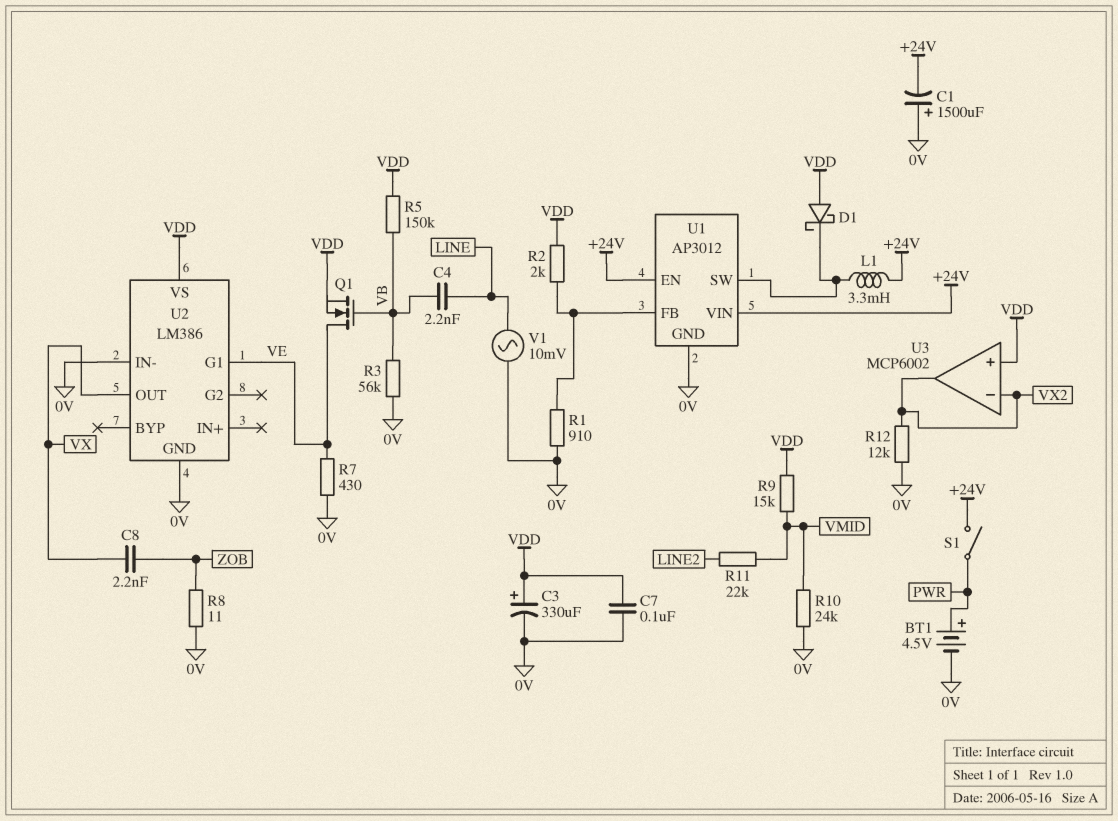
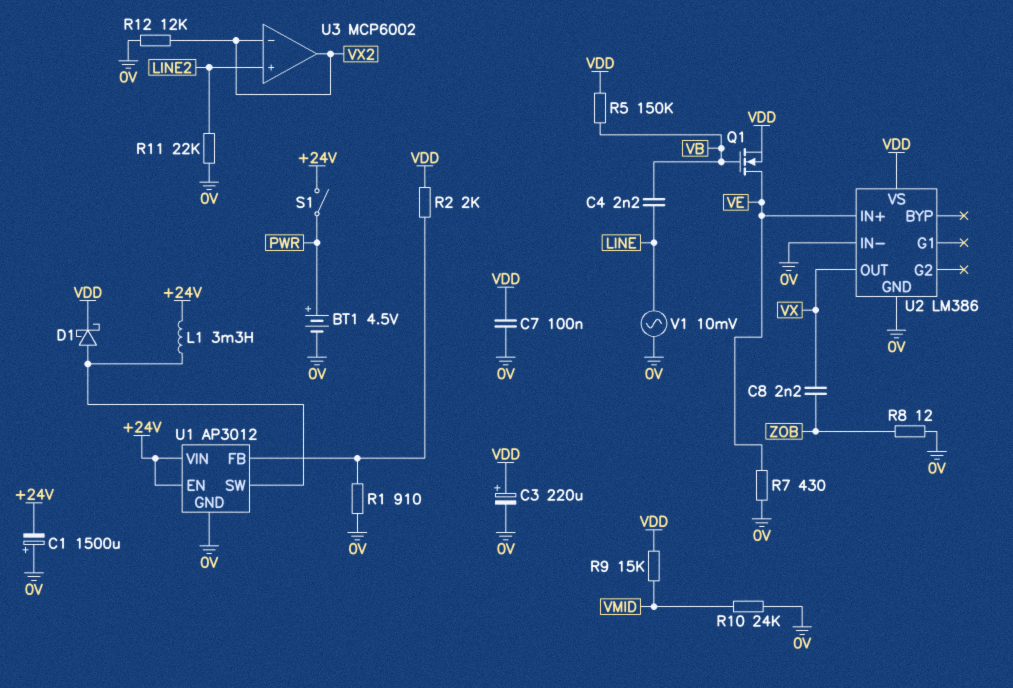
C3: 330uF (plus VDD, minus 0V) -> 220uF (plus VDD, minus 0V)
D1: schottky (A VDD, K U1/SW) -> schottky (A U1/SW, K VDD)
R3: 56k (0V, VB) -> none
R8: 11 (0V, ZOB) -> 12 (0V, ZOB)
R11: 22k (LINE2, VMID) -> 22k (0V, LINE2)
U2 pin G1: VE -> none
U2 pin IN+: none -> VE
U3 pin in+: VDD -> LINE2

